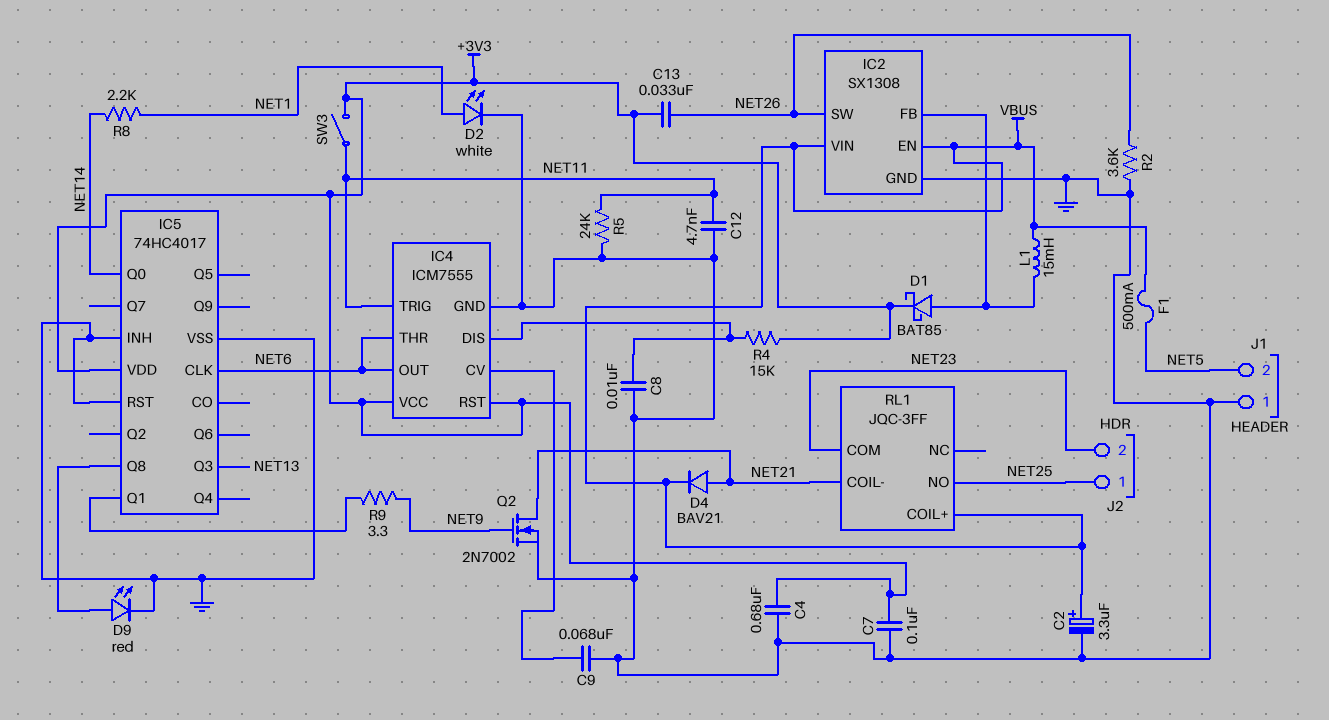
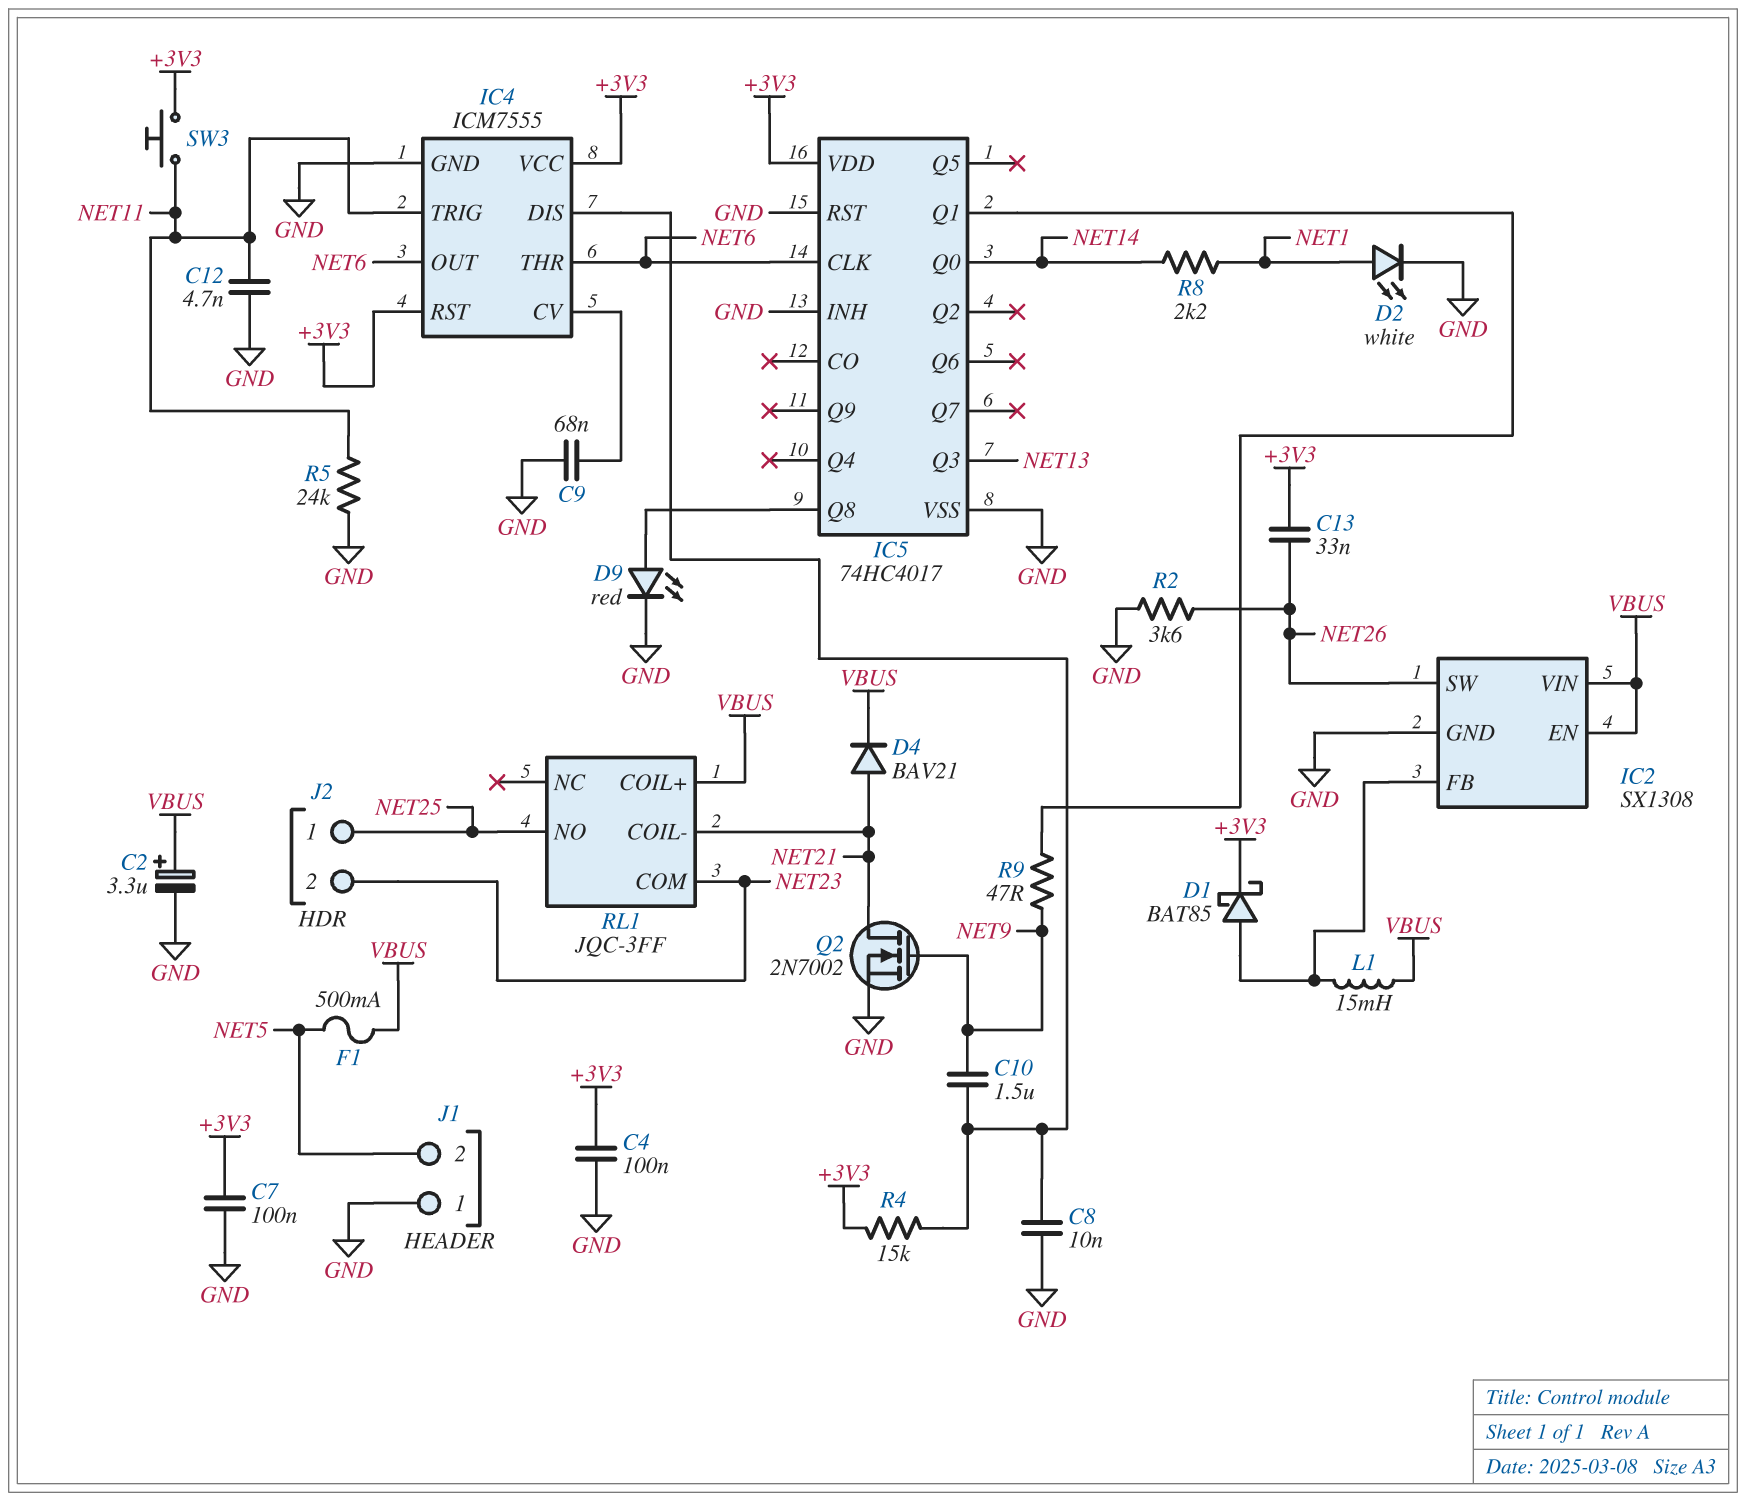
C4: 680nF (+3V3, GND) -> 100nF (+3V3, GND)
C10: none -> 1.5uF (IC4/DIS, NET9)
R9: 3.3 (IC5/Q1, NET9) -> 47 (IC5/Q1, NET9)
SW3: switch (+3V3, NET11) -> button (+3V3, NET11)

